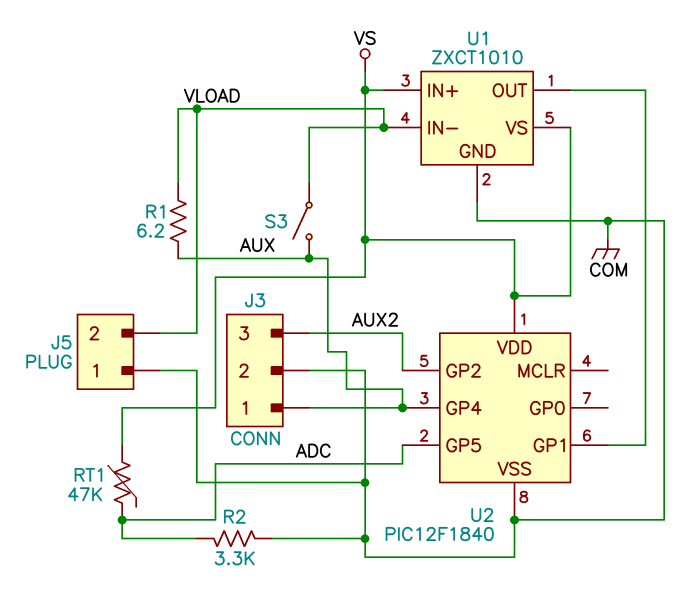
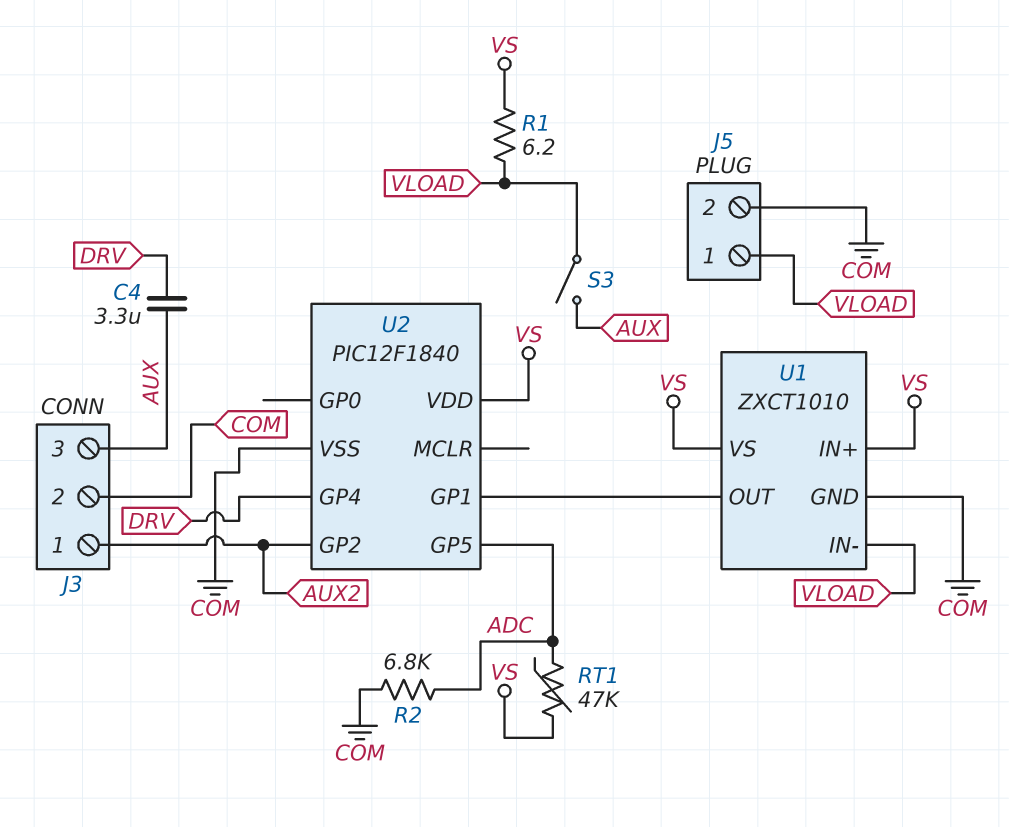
C4: none -> 3.3uF (AUX, DRV)
J3 pin 1: AUX -> AUX2
J3 pin 3: AUX2 -> AUX
J5 pin 1: COM -> VLOAD
J5 pin 2: VLOAD -> COM
R1: 6.2 (AUX, VLOAD) -> 6.2 (VLOAD, VS)
R2: 3.3k (ADC, COM) -> 6.8k (ADC, COM)
U2 pin GP4: AUX -> DRV

